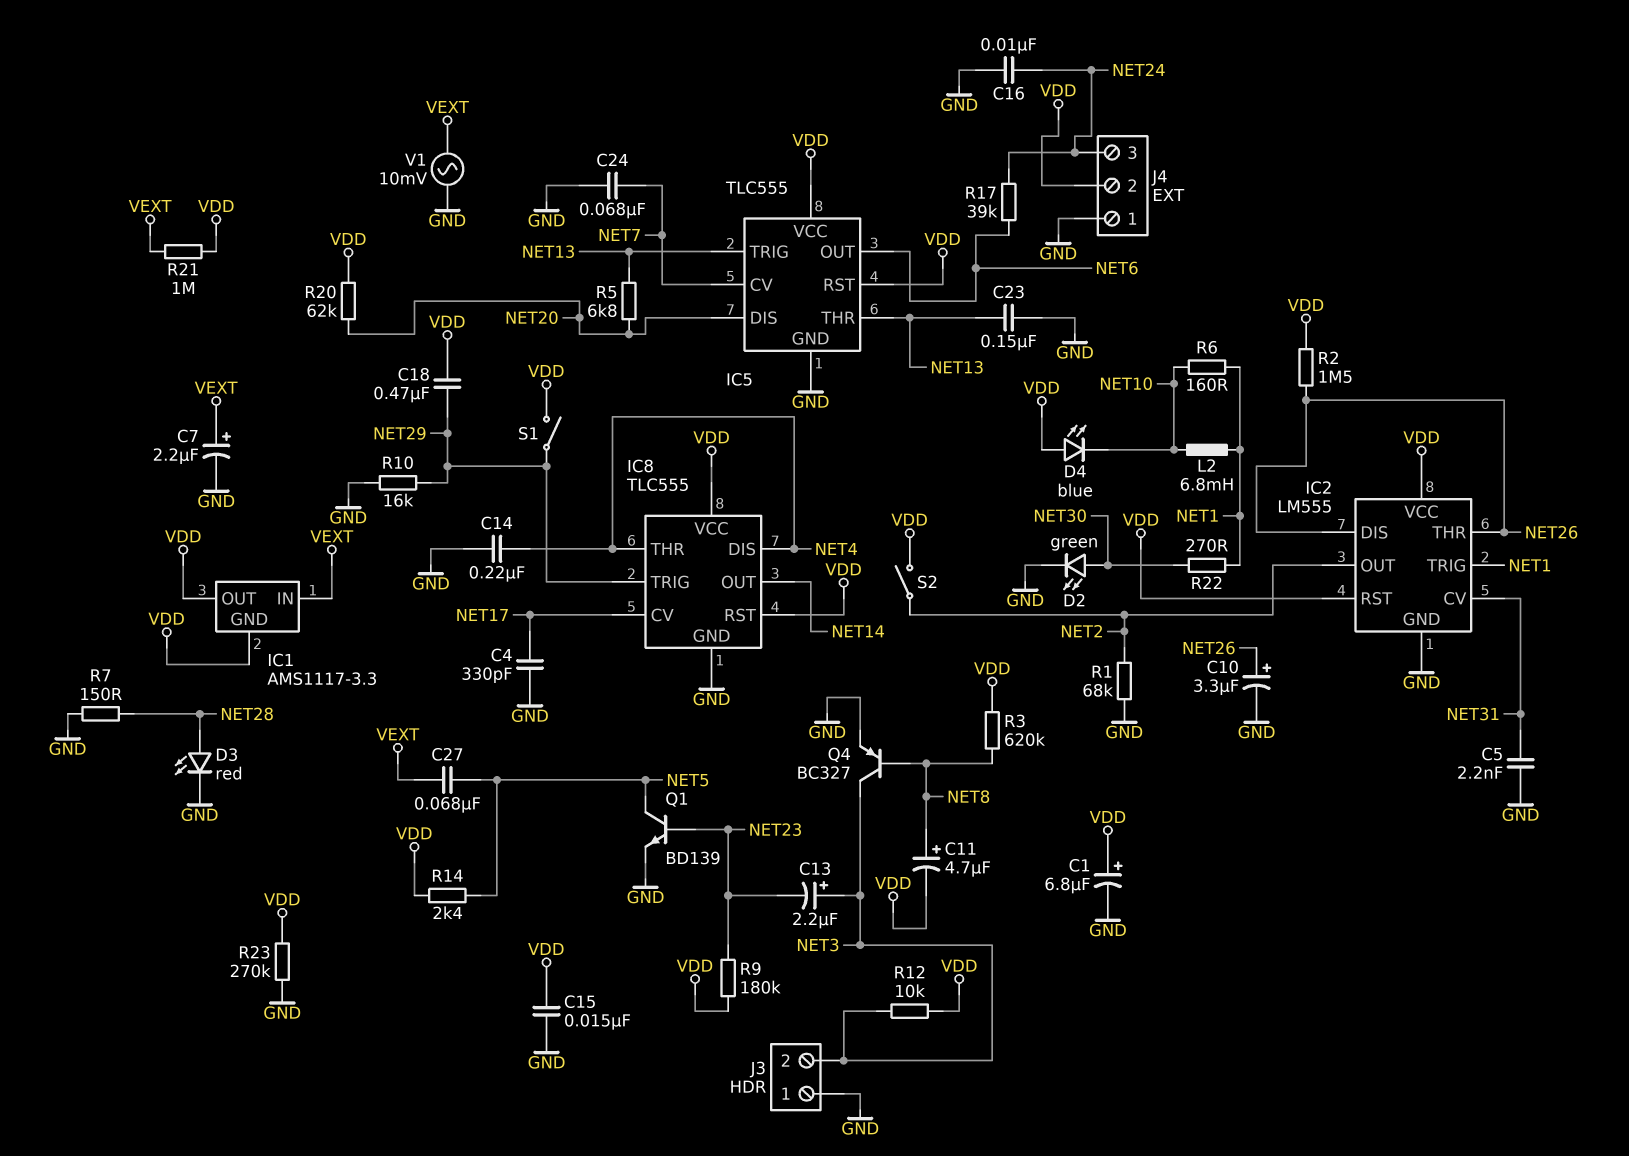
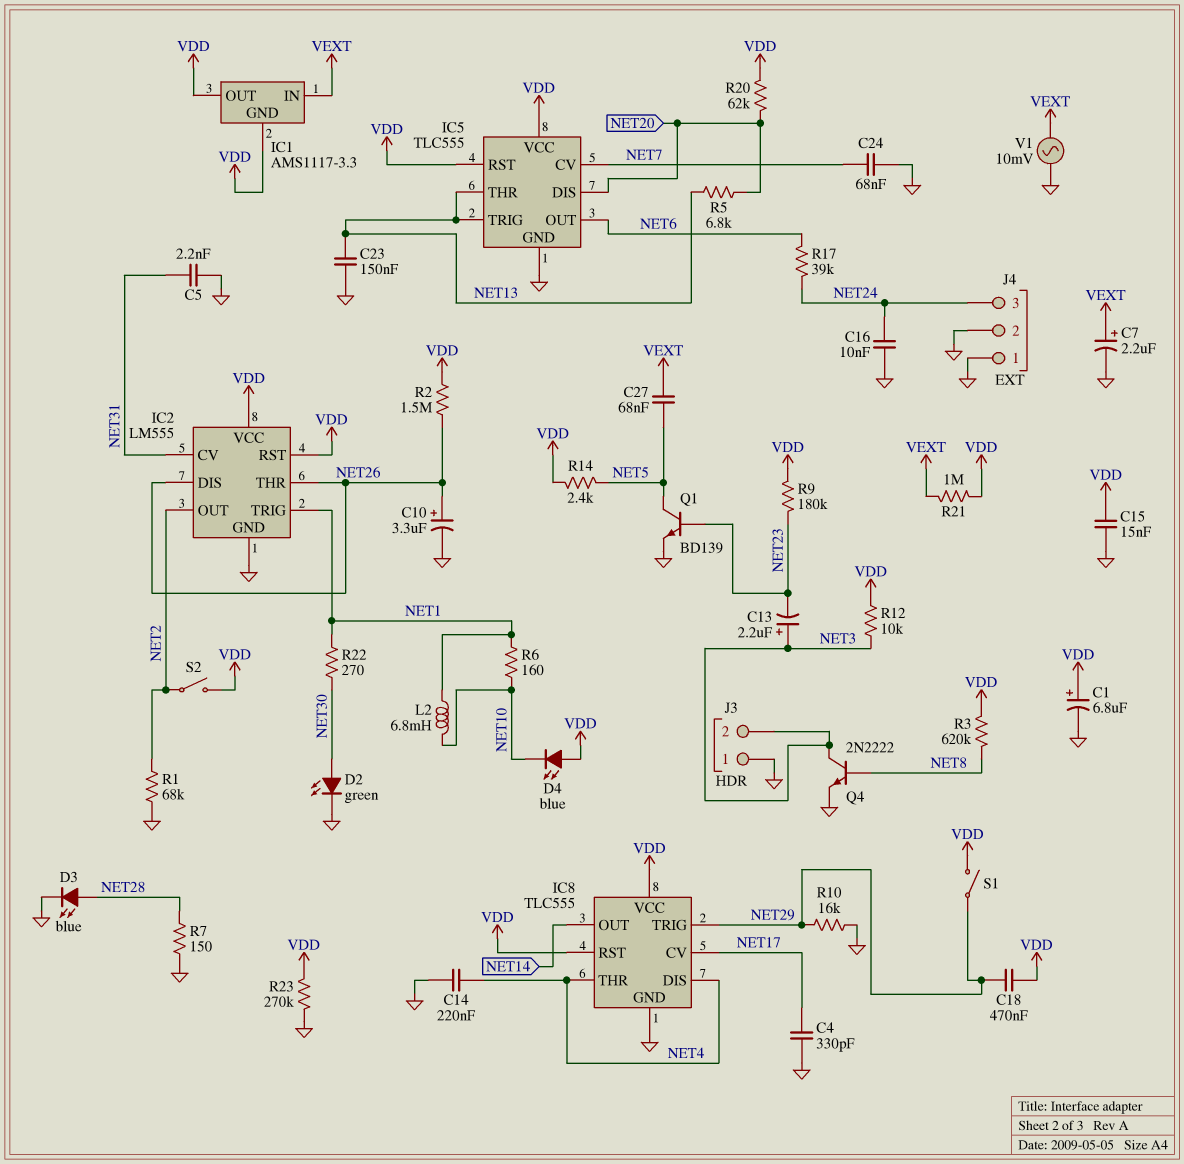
C11: 4.7uF (plus NET8, minus VDD) -> none
D3: LED red (A NET28, K GND) -> LED blue (A NET28, K GND)
J4 pin 2: VDD -> GND
Q4: PNP BC327 (B NET8, C NET3, E GND) -> NPN 2N2222 (B NET8, C NET3, E GND)

